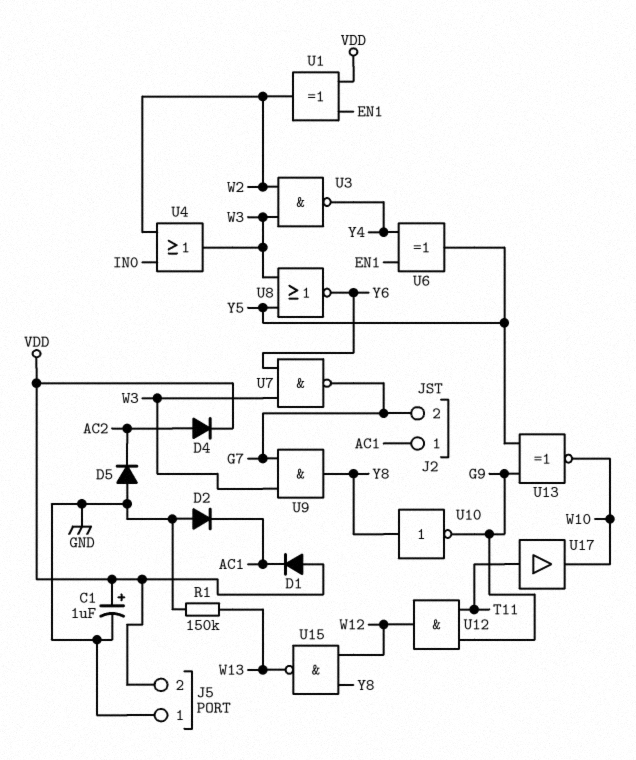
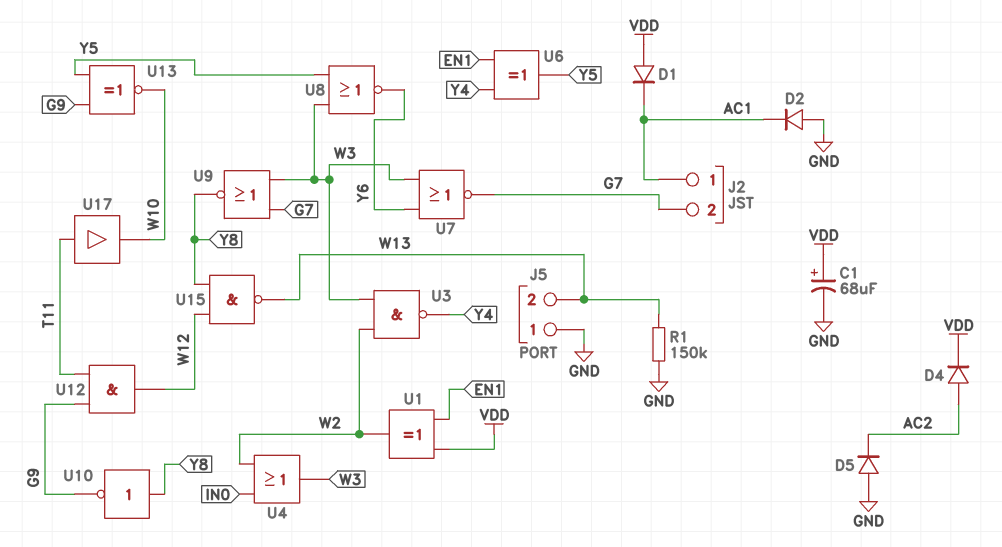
C1: 1uF (plus VDD, minus GND) -> 68uF (plus VDD, minus GND)
J5 pin 2: VDD -> W13
U7: NAND (in W3, in Y6, out G7) -> NOR (in W3, in Y6, out G7)
U9: AND (in G7, in W3, out Y8) -> NOR (in G7, in W3, out Y8)

